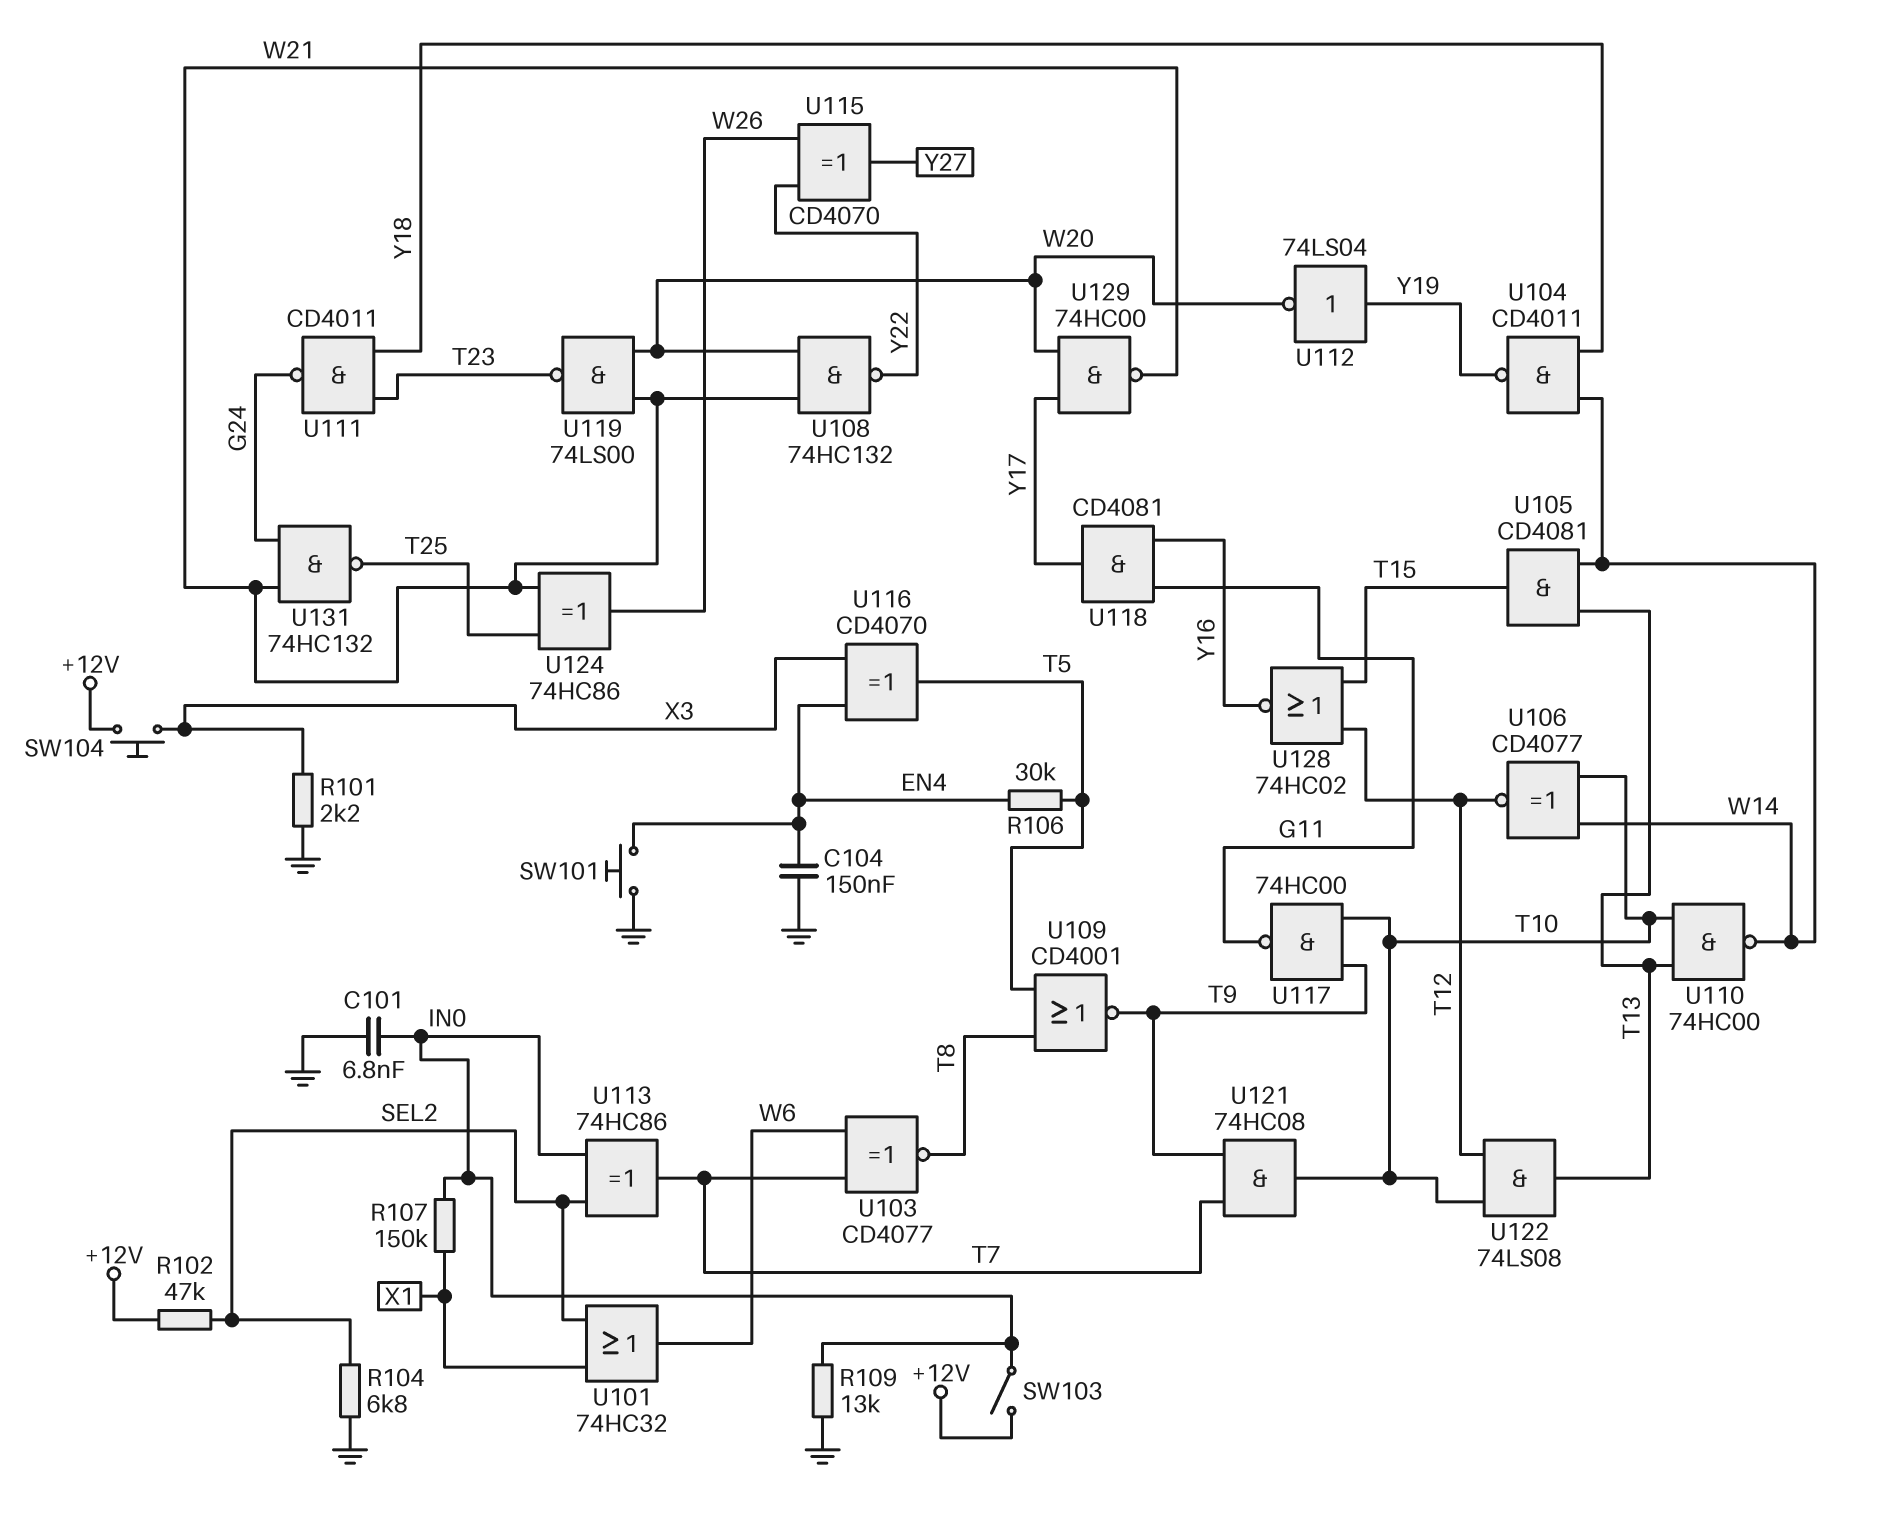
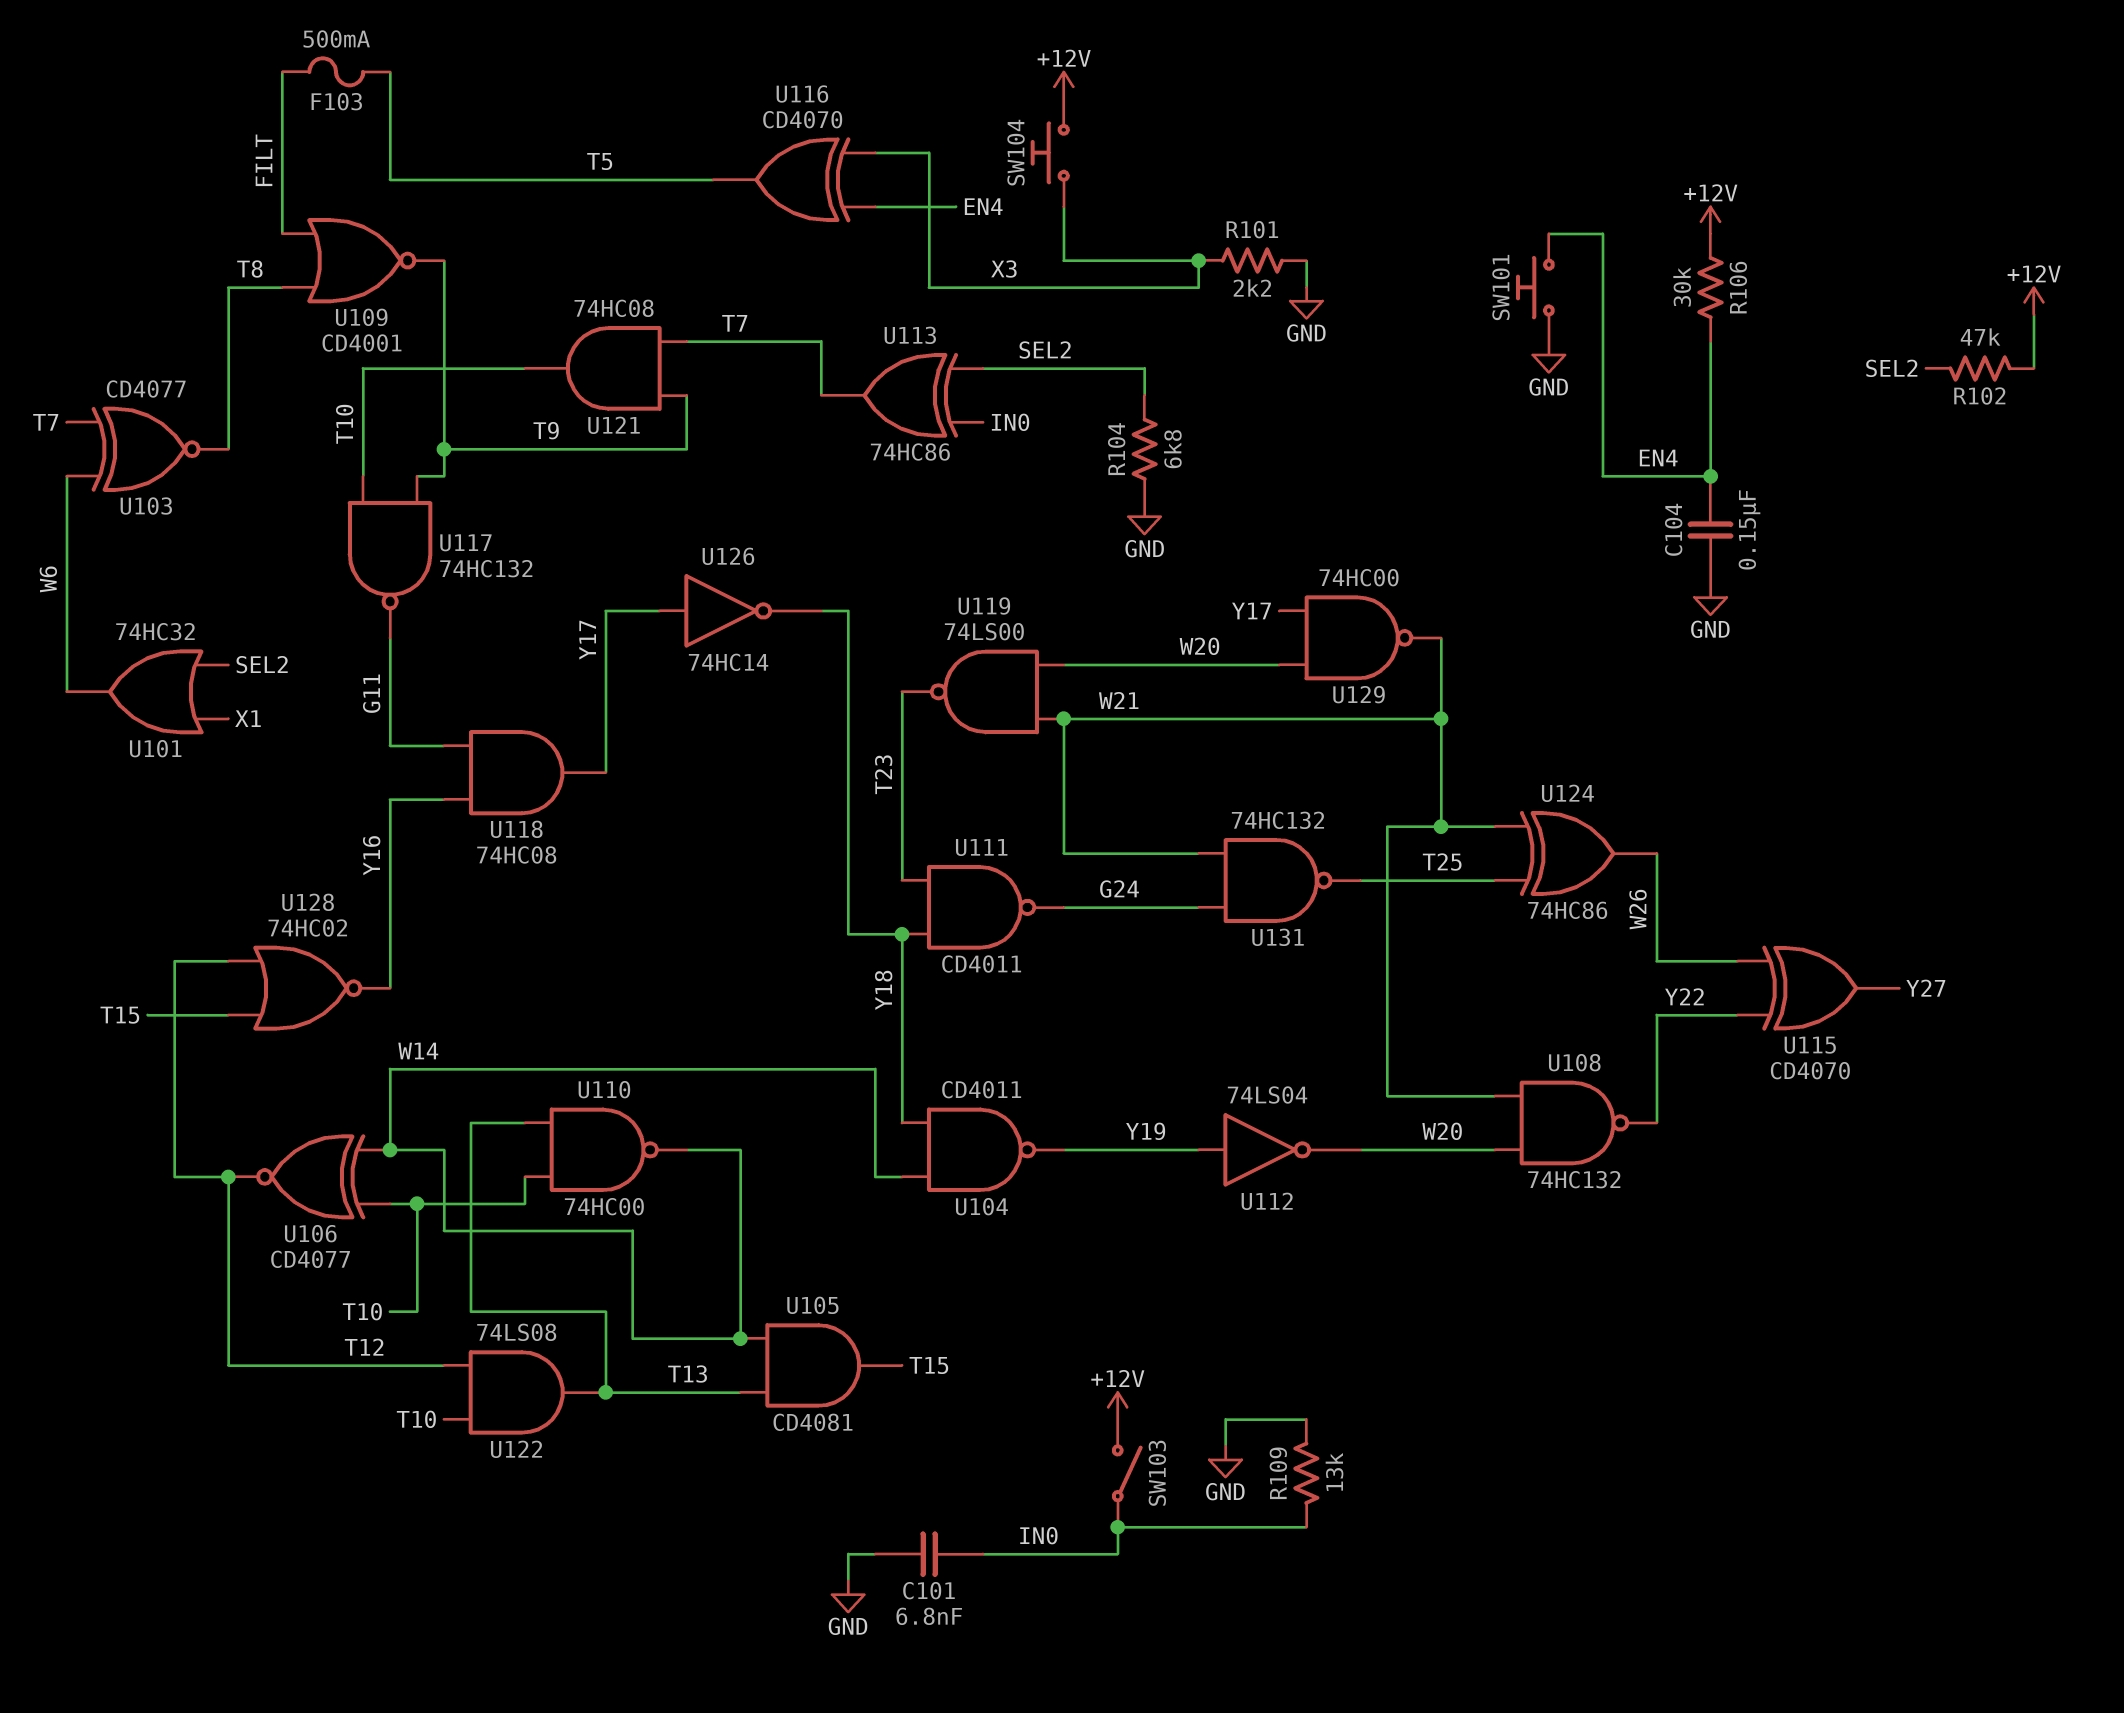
F103: none -> 500mA (FILT, T5)
R106: 30k (EN4, T5) -> 30k (+12V, EN4)
R107: 150k (IN0, X1) -> none
U109: NOR CD4001 (in T5, in T8, out T9) -> NOR CD4001 (in FILT, in T8, out T9)
U117: NAND 74HC00 (in T9, in T10, out G11) -> NAND 74HC132 (in T9, in T10, out G11)
U118: AND CD4081 (in G11, in Y16, out Y17) -> AND 74HC08 (in G11, in Y16, out Y17)
U126: none -> NOT 74HC14 (in Y17, out Y18)

